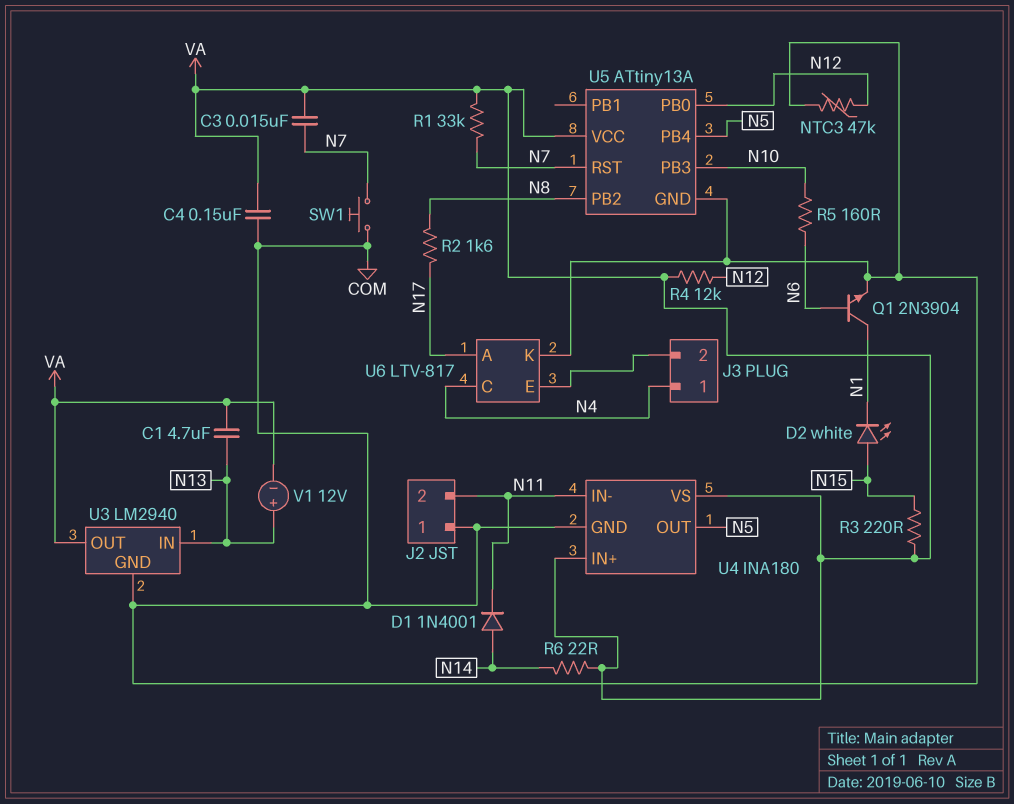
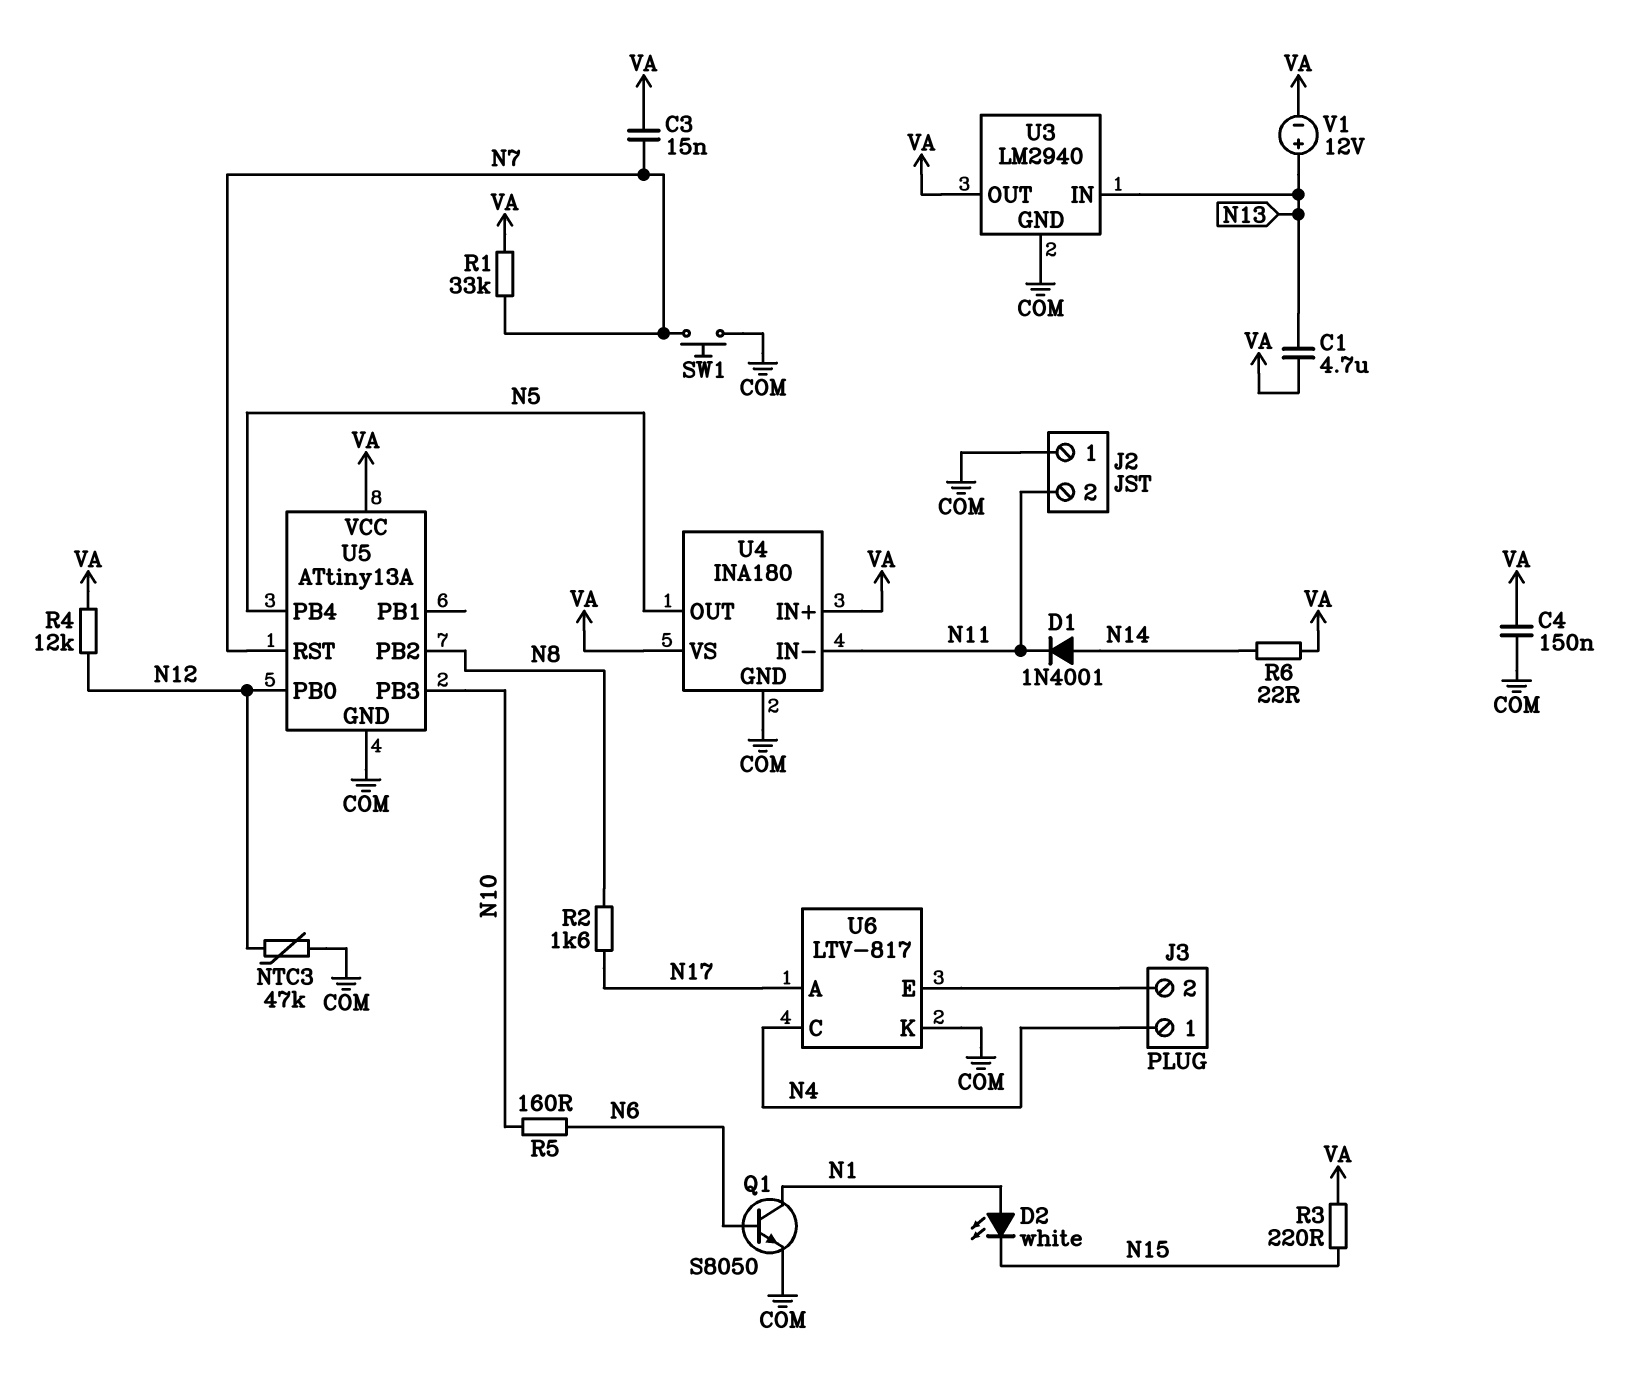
D2: LED white (A N15, K N1) -> LED white (A N1, K N15)
Q1: NPN 2N3904 (B N6, C N1, E COM) -> NPN S8050 (B N6, C N1, E COM)

